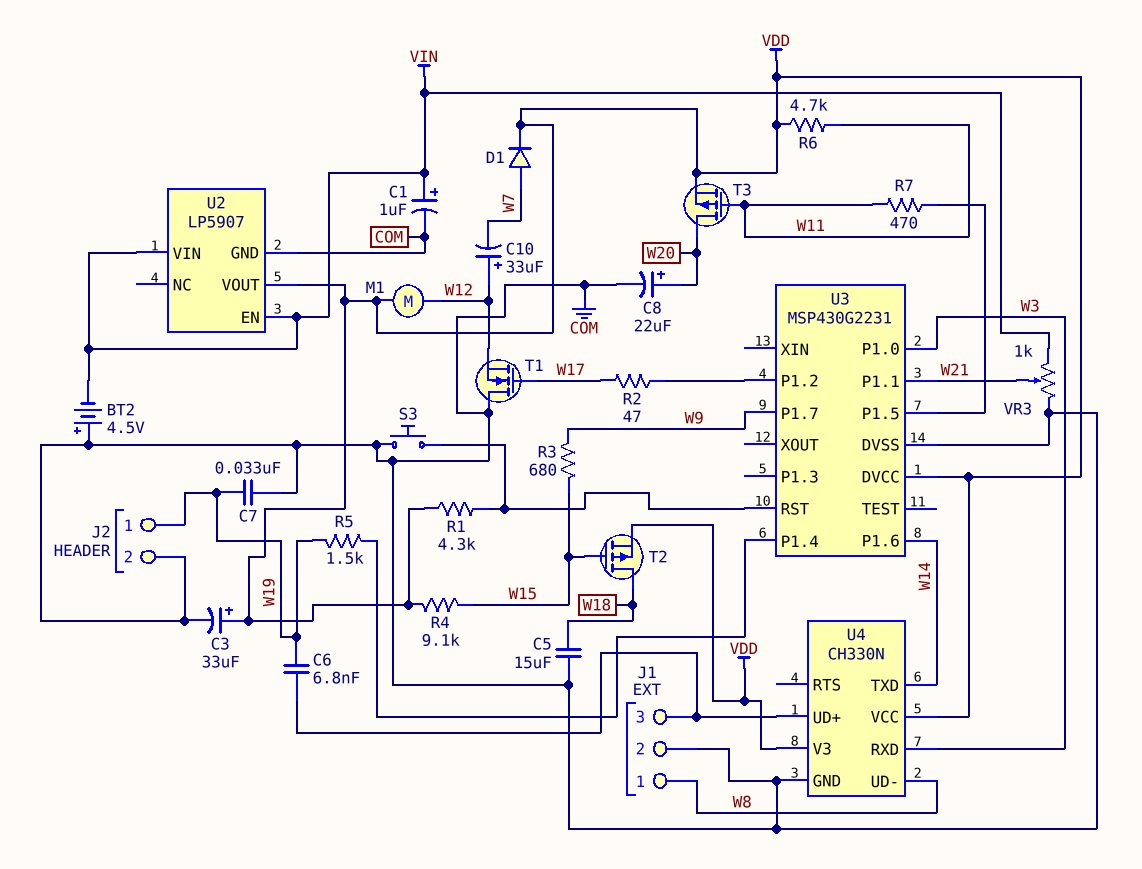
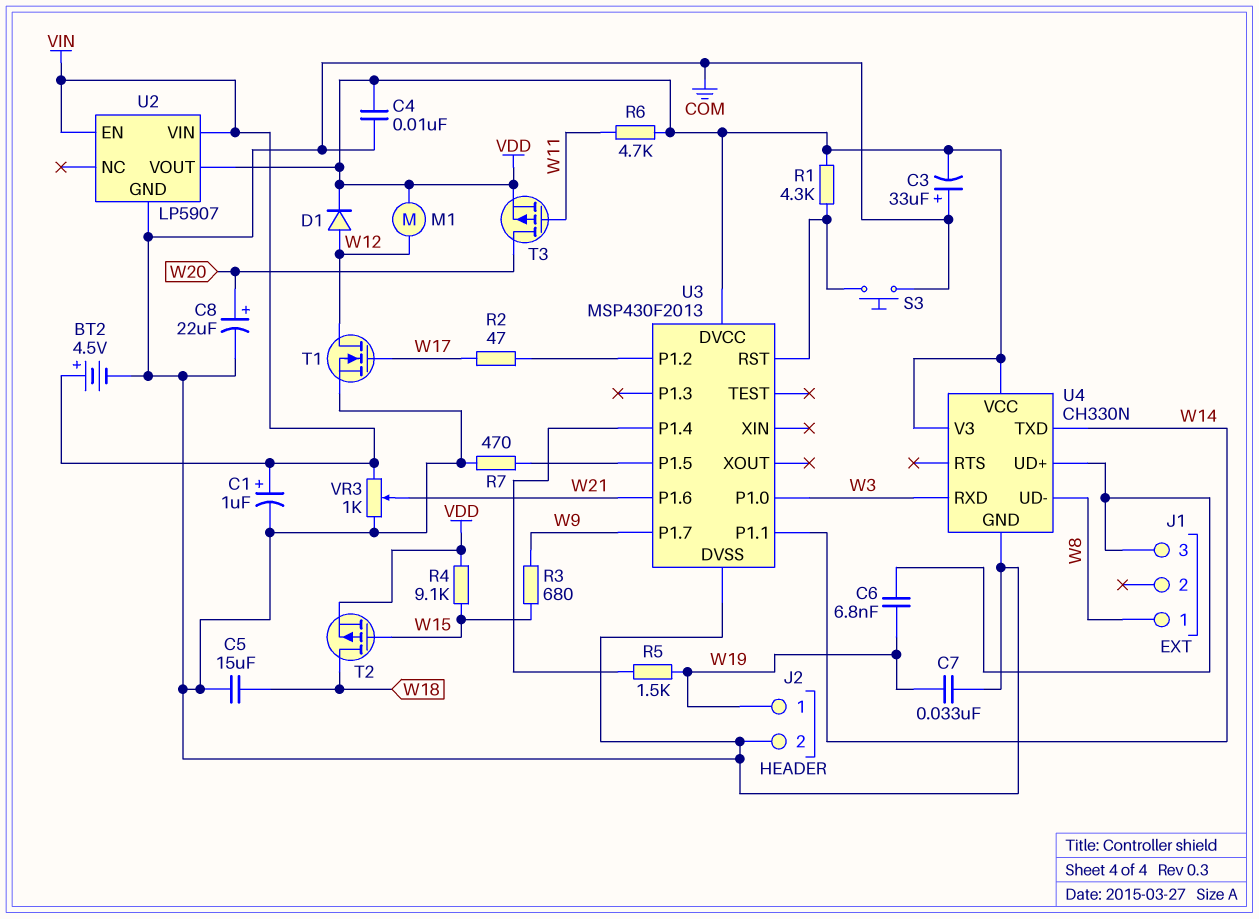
BT2: 4.5V (plus COM, minus VIN) -> 4.5V (plus VIN, minus COM)
C3: 33uF (plus VDD, minus COM) -> 33uF (plus COM, minus VDD)
C4: none -> 10nF (COM, VDD)
C10: 33uF (plus W12, minus W7) -> none
D1: diode (A W7, K VDD) -> diode (A W12, K VDD)
J1 pin 2: COM -> none
R7: 470 (U3/P1.5, W11) -> 470 (COM, U3/P1.5)
T1: NMOS (G W17, D COM, S W12) -> NMOS (G W17, D W12, S COM)
U3: MSP430G2231 -> MSP430F2013
U3 pin P1.1: W21 -> W14
U3 pin P1.6: W14 -> W21

